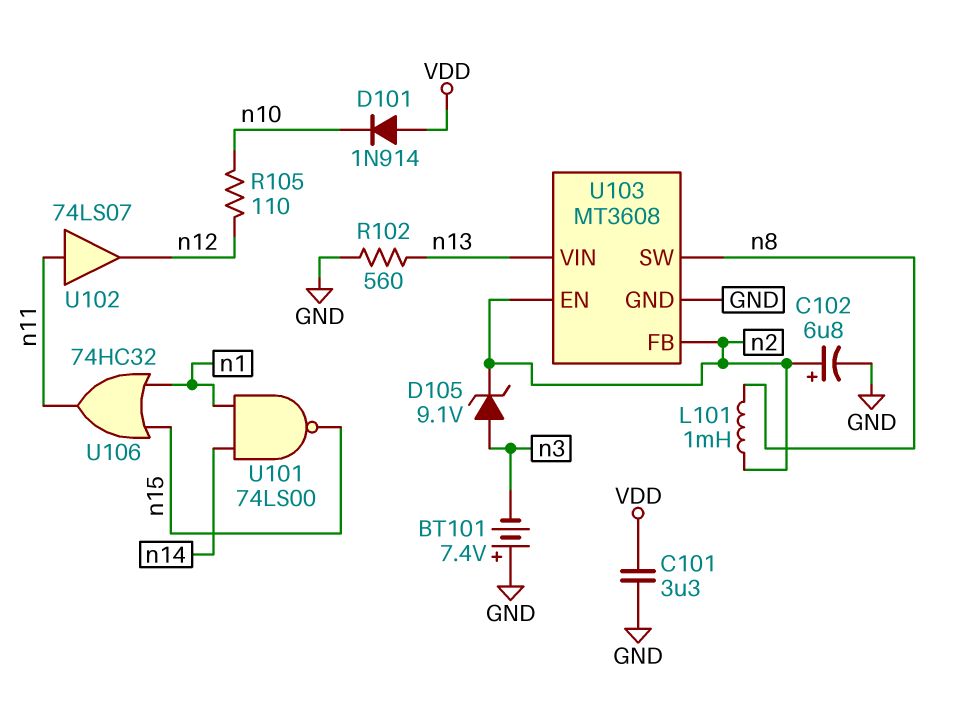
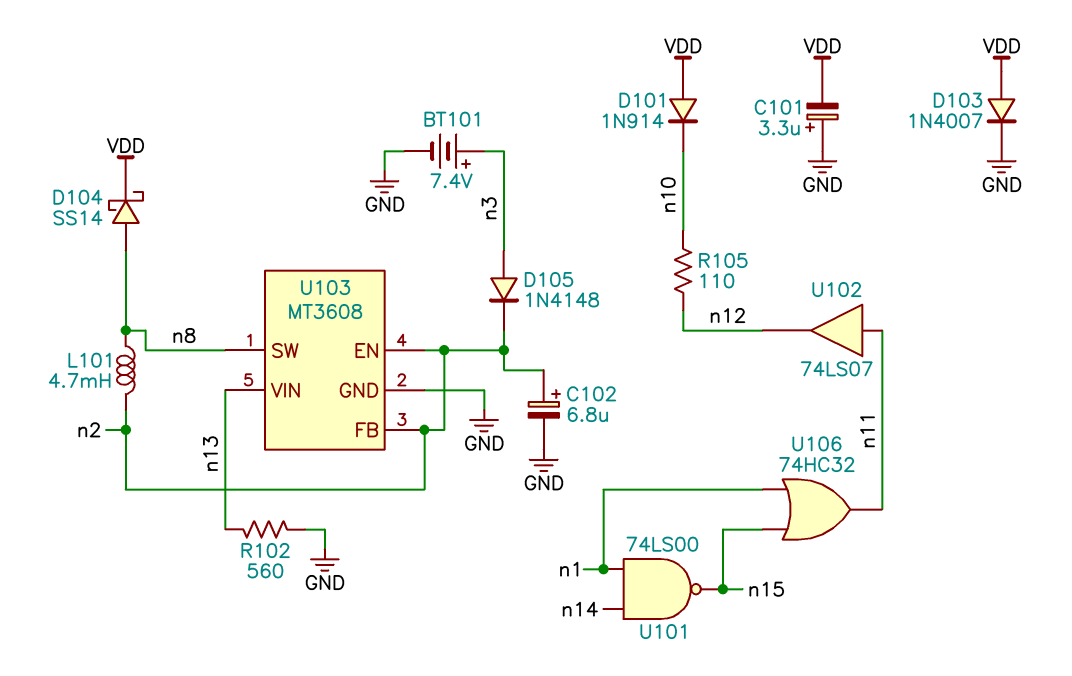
BT101: 7.4V (plus GND, minus n3) -> 7.4V (plus n3, minus GND)
C101: 3.3uF (GND, VDD) -> 3.3uF (plus GND, minus VDD)
D103: none -> diode 1N4007 (A VDD, K GND)
D104: none -> schottky SS14 (A n8, K VDD)
D105: zener 9.1V (A n3, K n2) -> diode 1N4148 (A n3, K n2)
L101: 1mH (n2, n8) -> 4.7mH (n2, n8)

